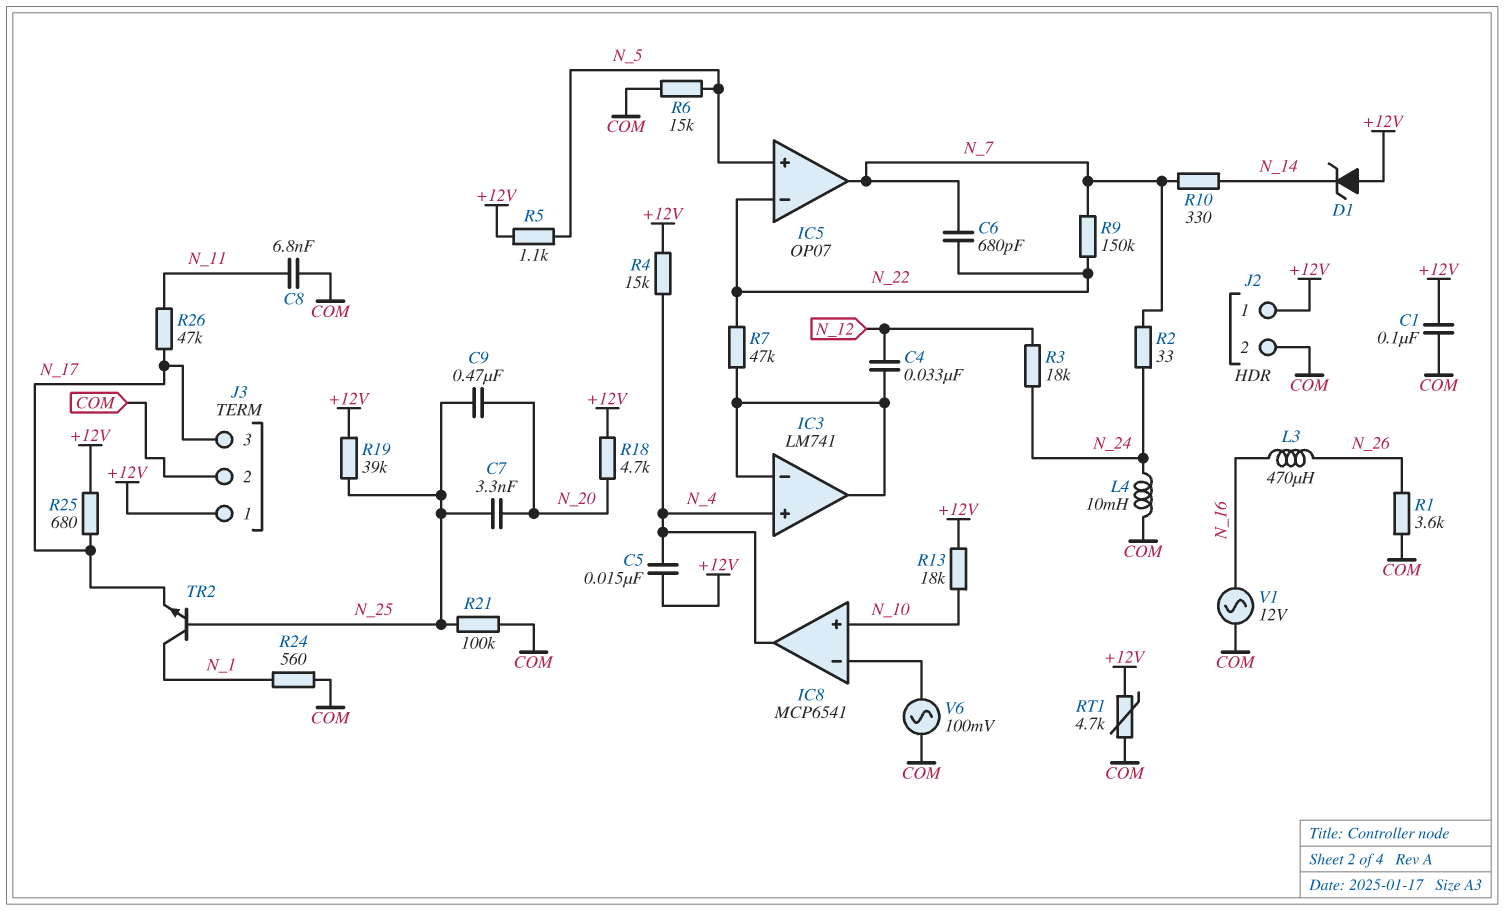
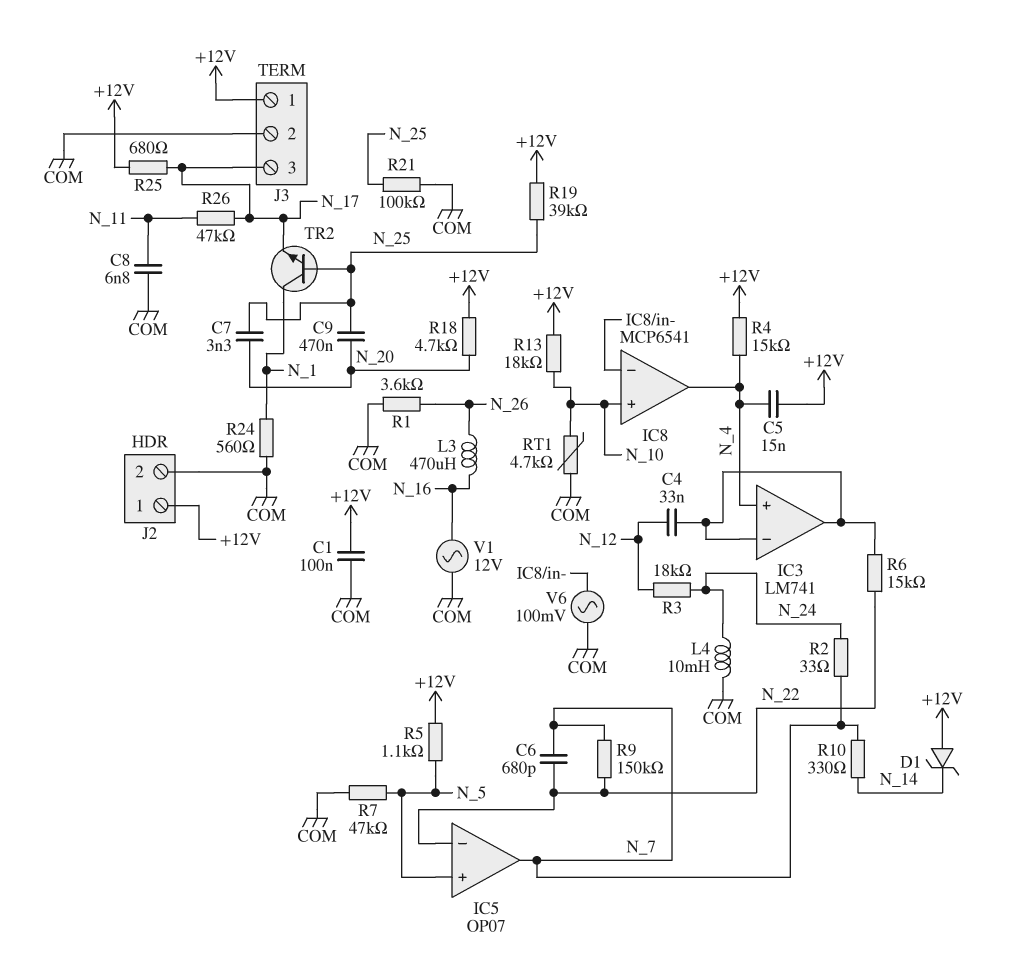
R6: 15k (COM, N_5) -> 15k (IC3/in-, N_22)
R7: 47k (IC3/in-, N_22) -> 47k (COM, N_5)
RT1: 4.7k (+12V, COM) -> 4.7k (COM, N_10)

